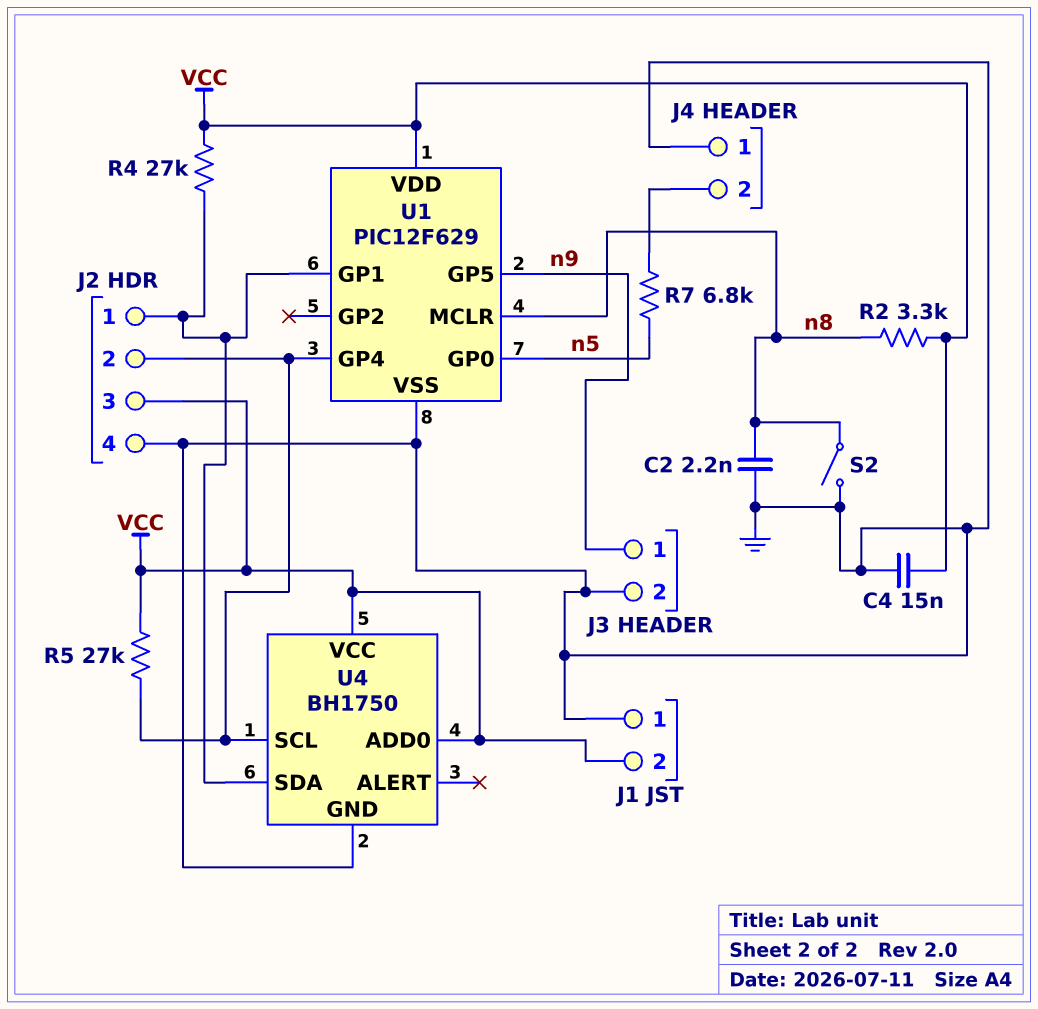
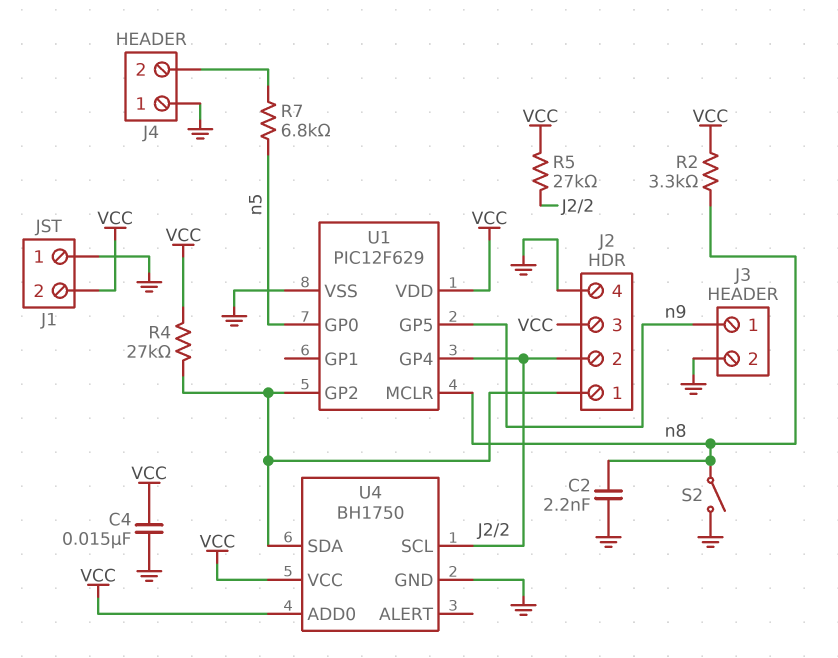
U1 pin GP1: J2/1 -> none
U1 pin GP2: none -> J2/1

